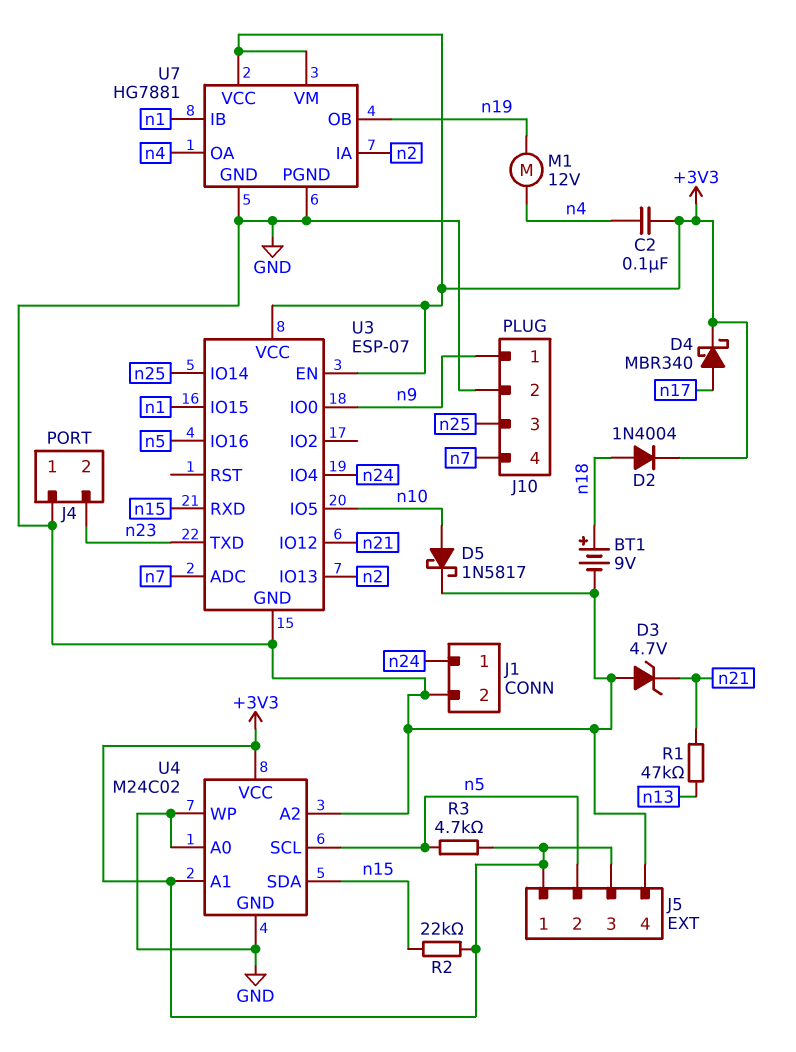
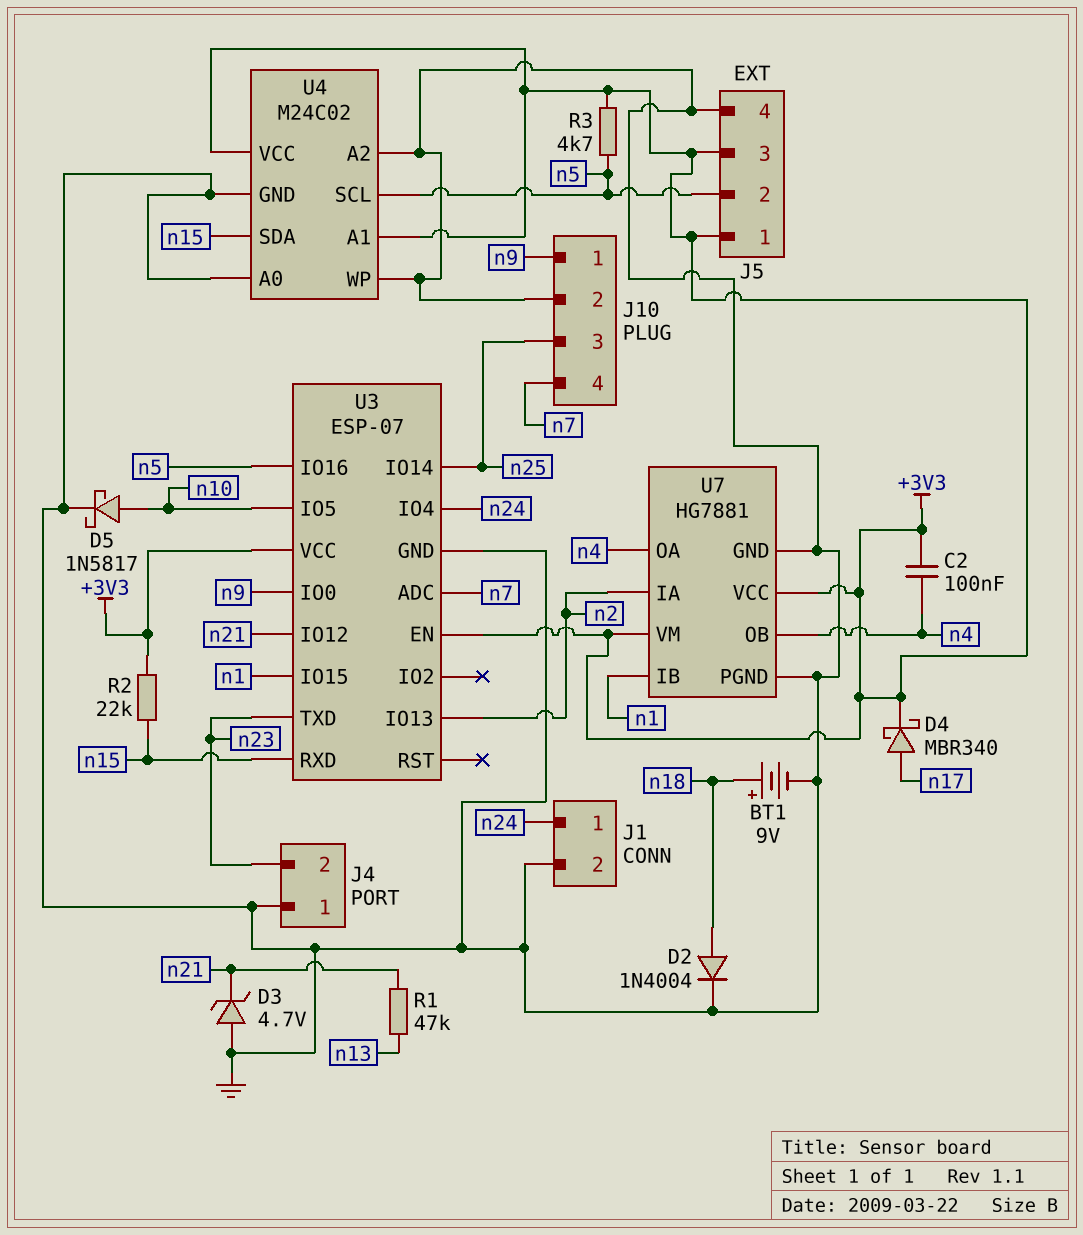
D2: diode 1N4004 (A n18, K +3V3) -> diode 1N4004 (A n18, K GND)
M1: motor 12V (n4, n19) -> none
U7 pin OB: n19 -> n4

